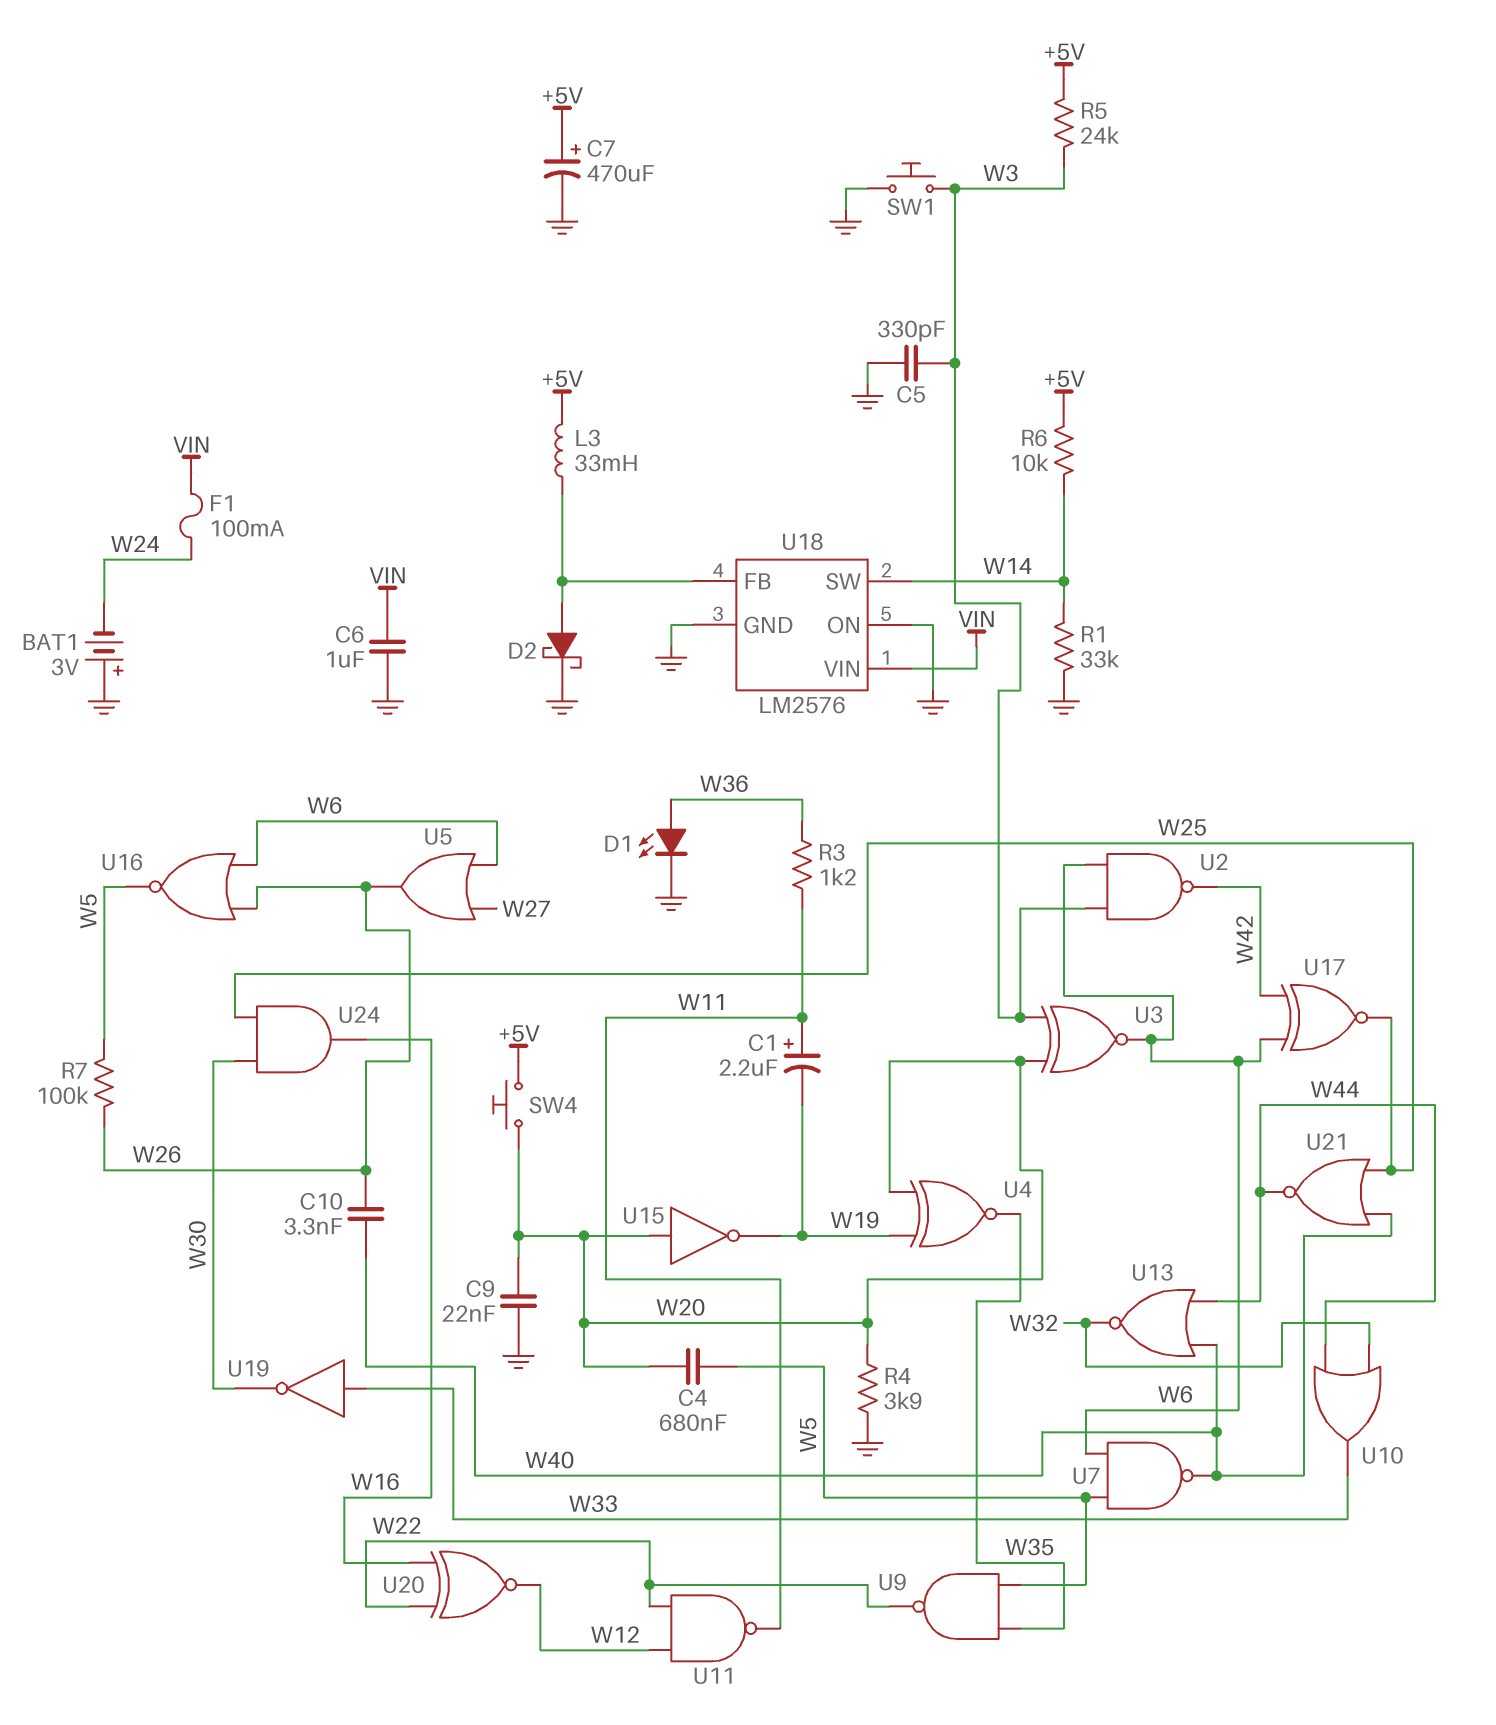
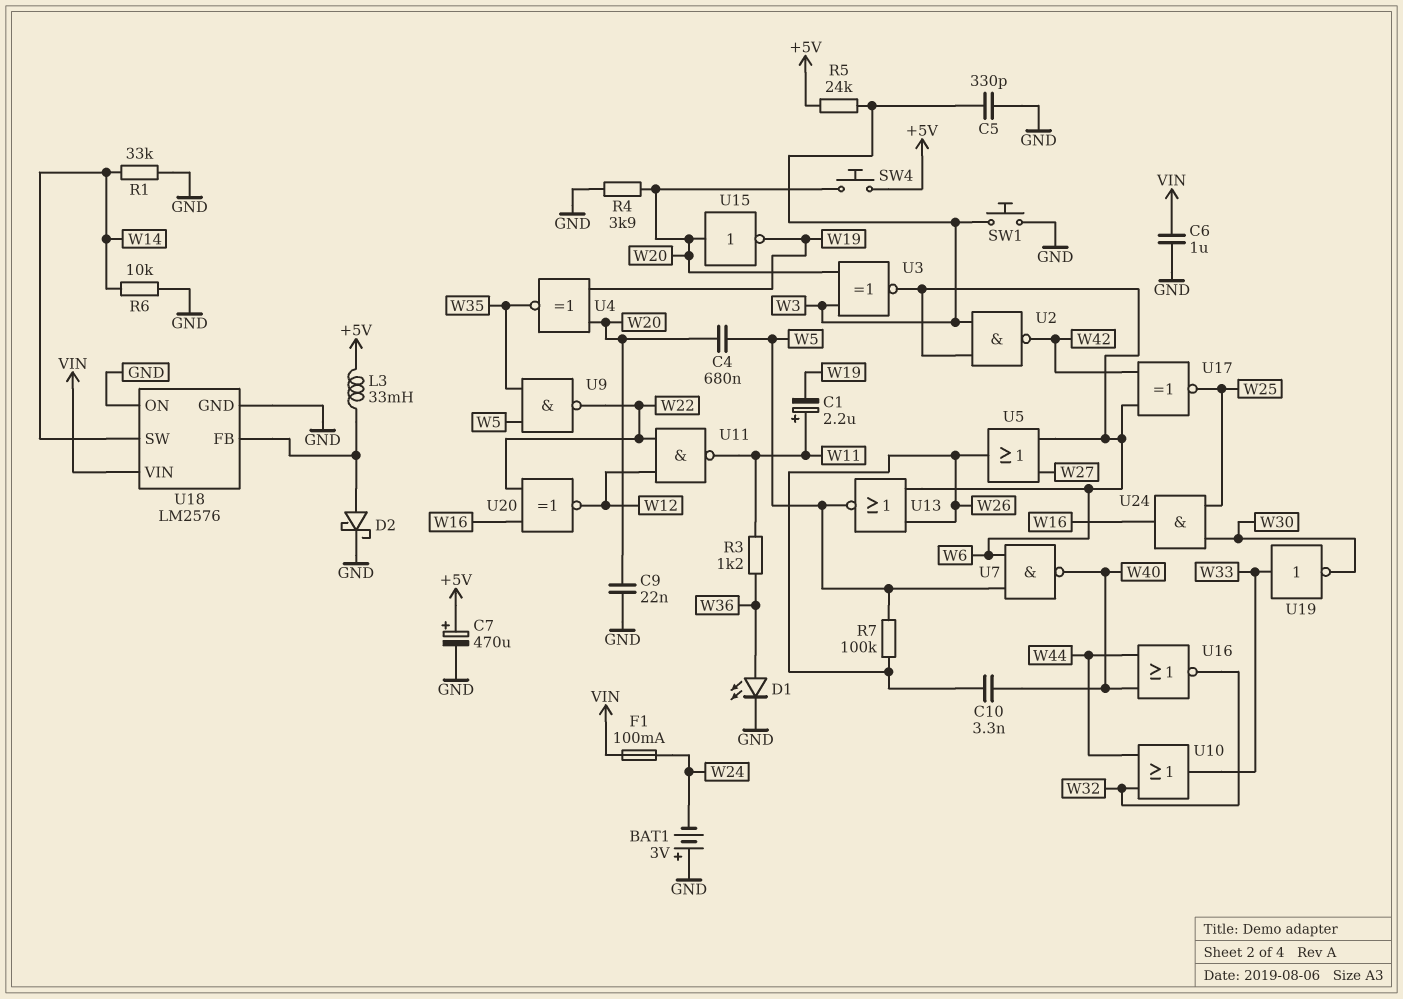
R6: 10k (+5V, W14) -> 10k (GND, W14)
U13: NOR (in W40, in W44, out W32) -> NOR (in W6, in W26, out W5)
U16: NOR (in W6, in W26, out W5) -> NOR (in W40, in W44, out W32)
U21: NOR (in W25, in W40, out W44) -> none

